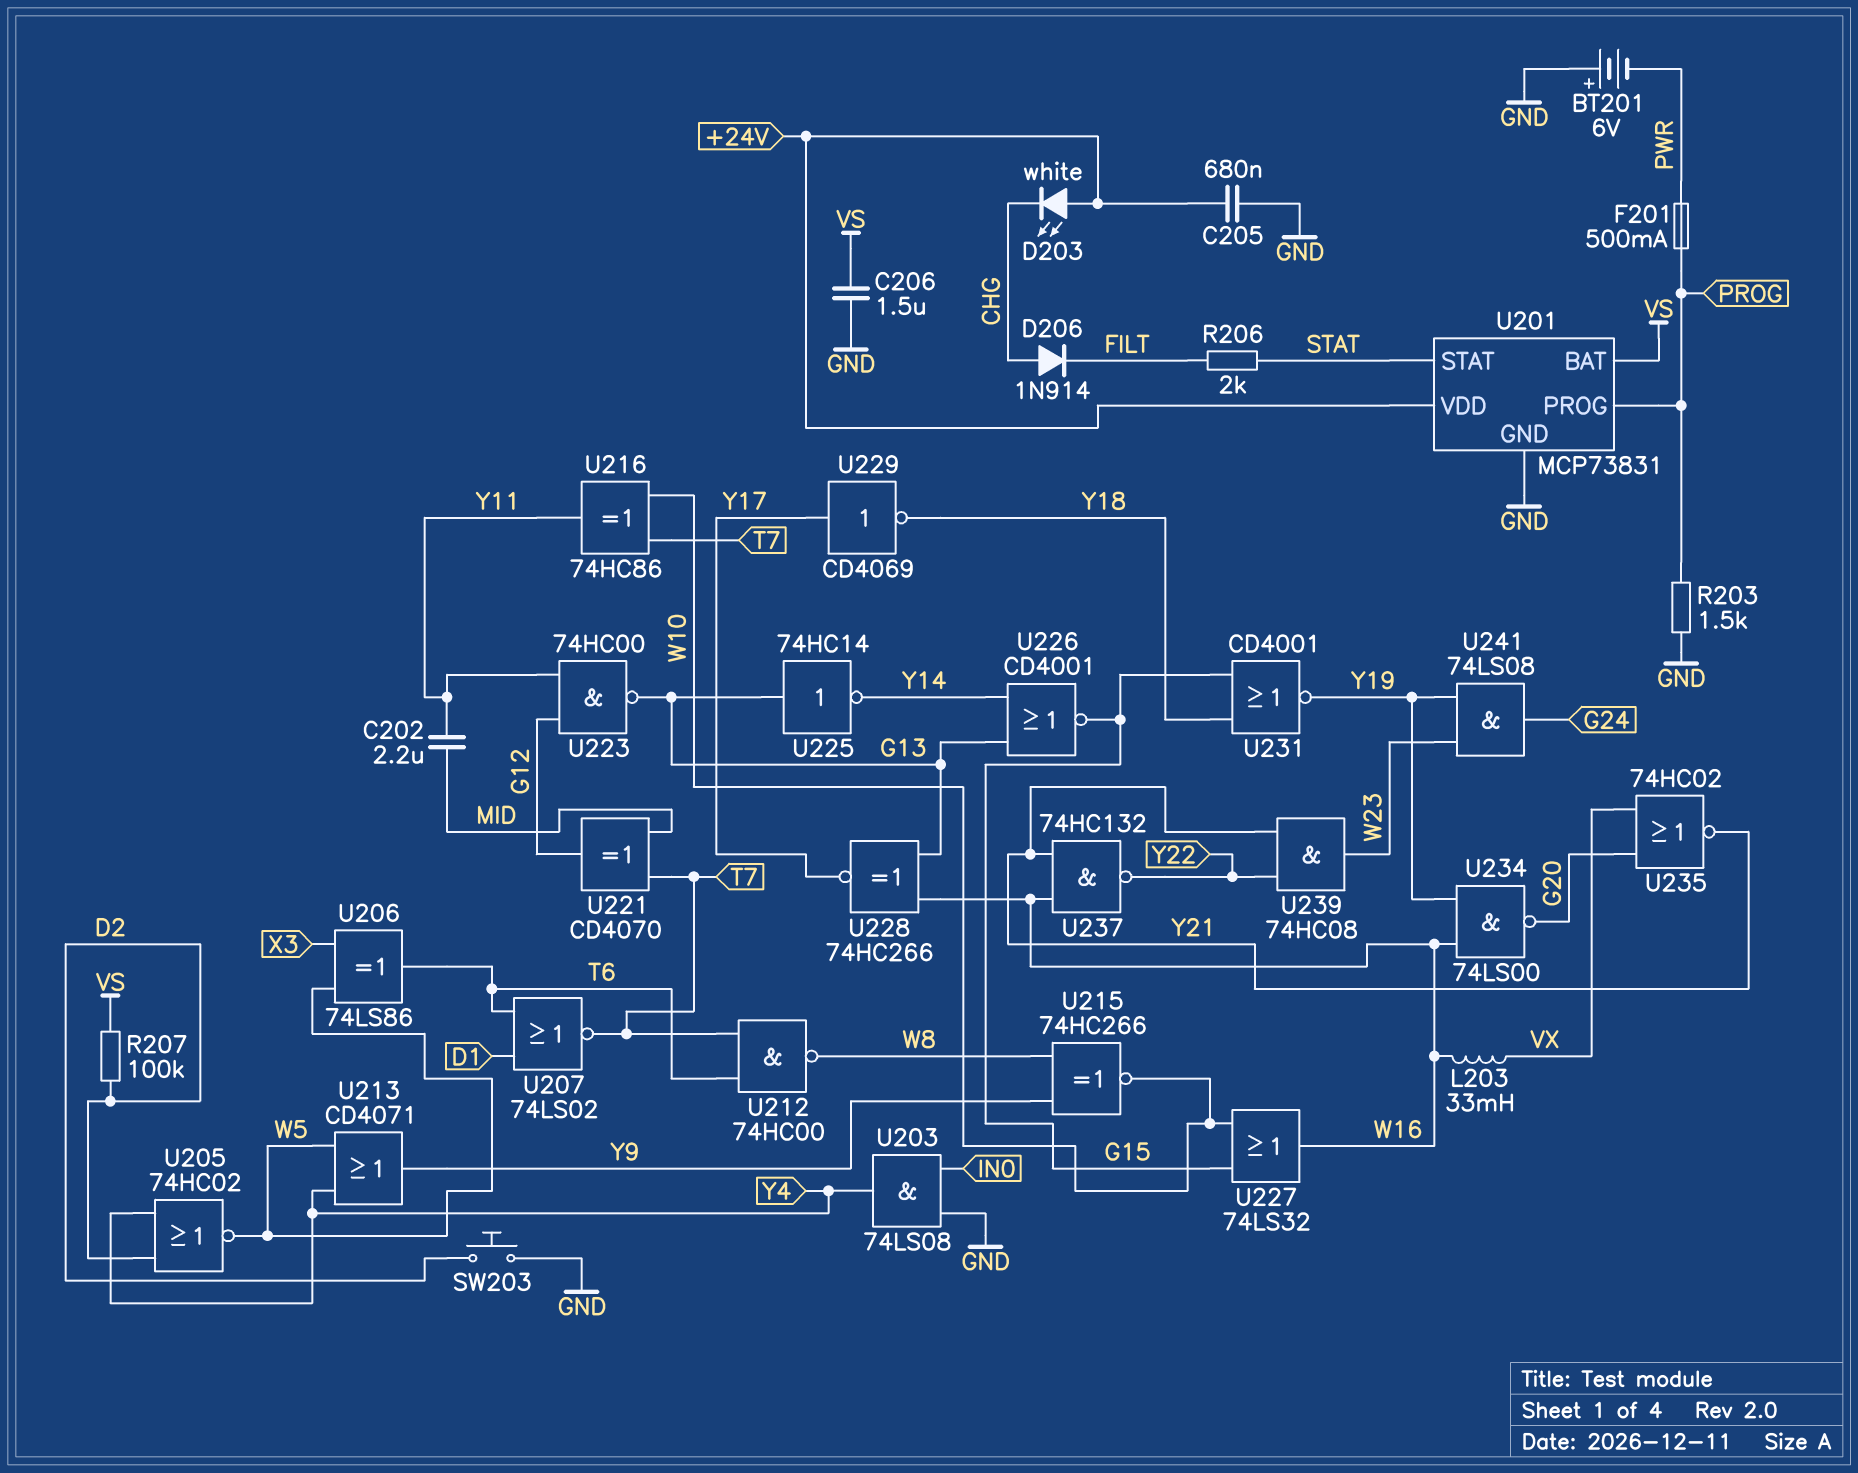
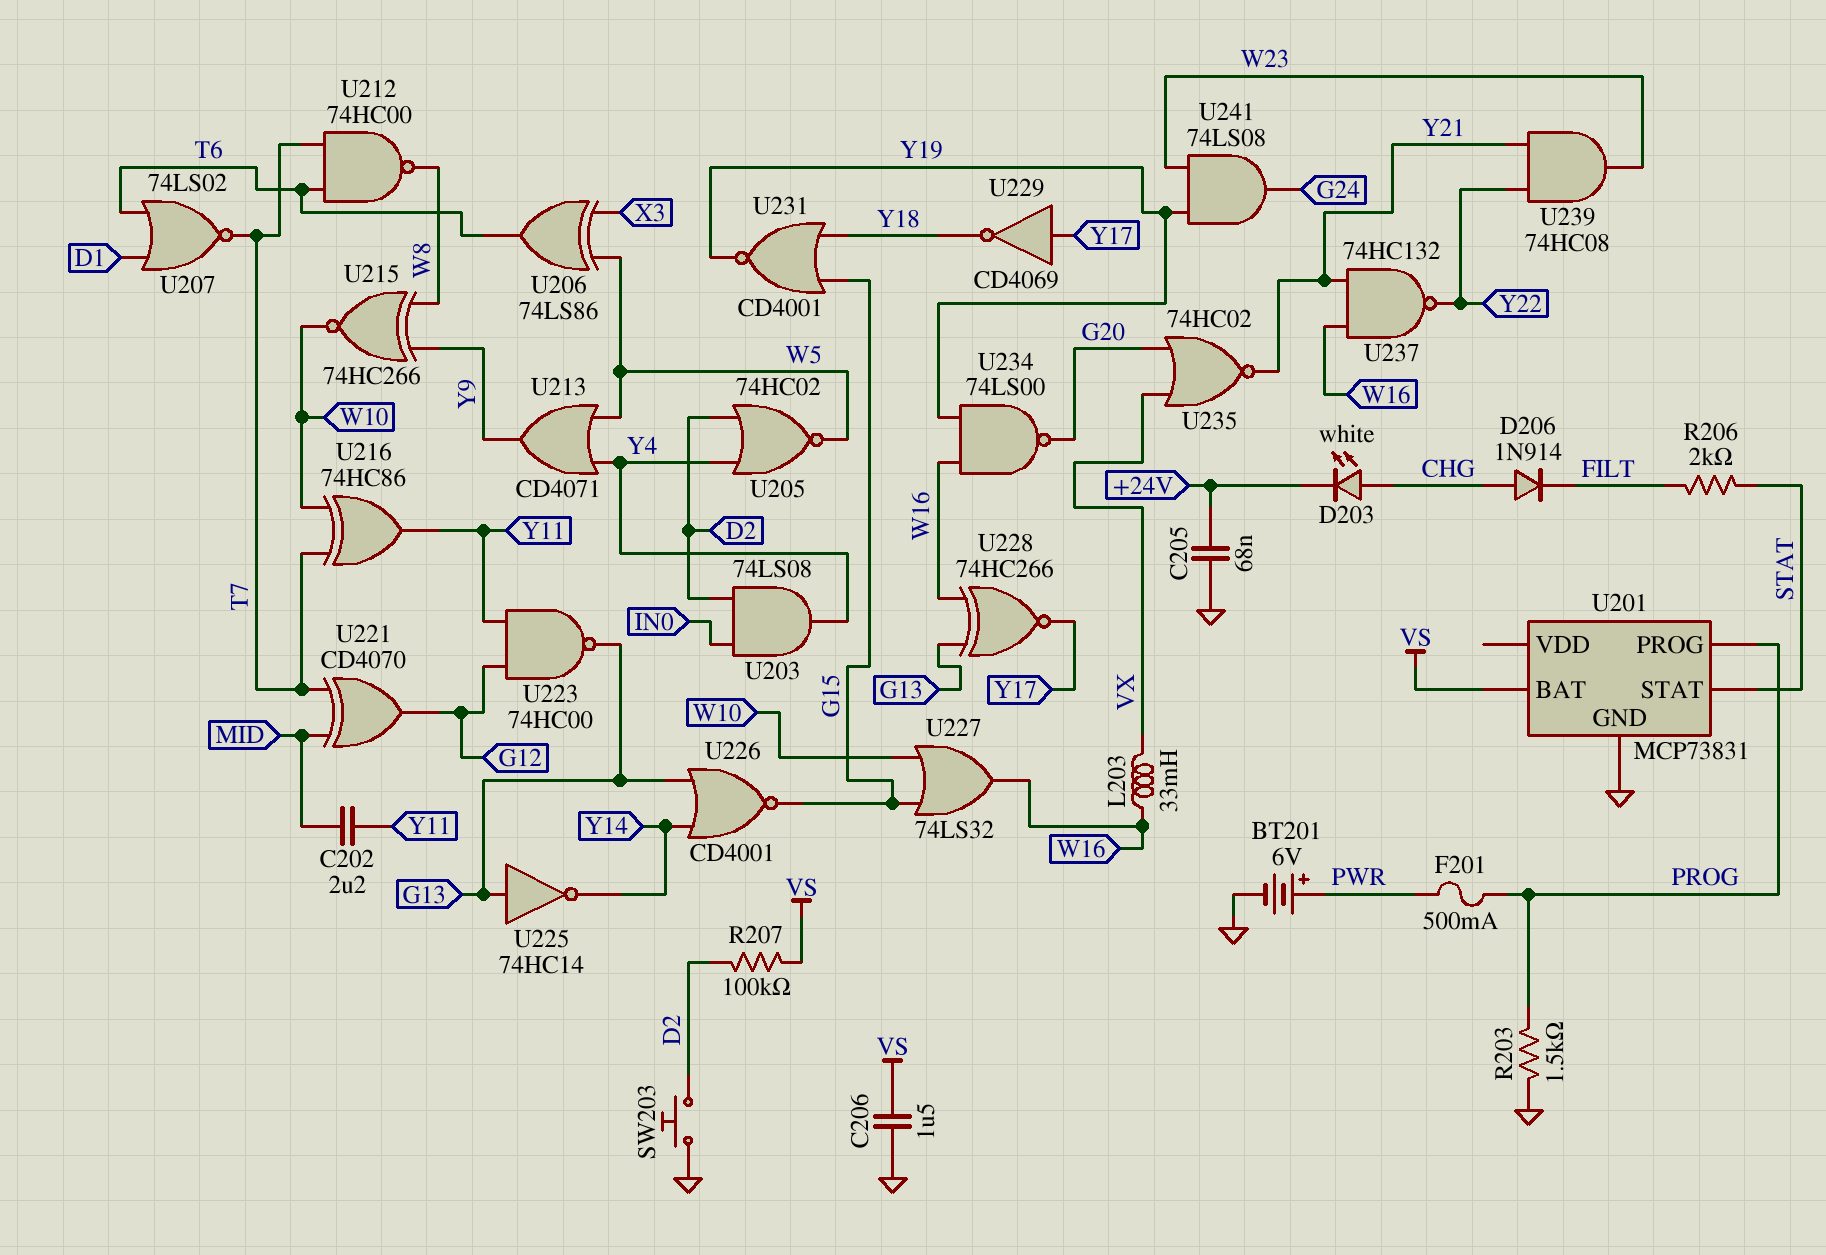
BT201: 6V (plus GND, minus PWR) -> 6V (plus PWR, minus GND)
C205: 680nF (+24V, GND) -> 68nF (+24V, GND)
D203: LED white (A +24V, K CHG) -> LED white (A CHG, K +24V)
U201 pin VDD: +24V -> none
U203: AND 74LS08 (in GND, in IN0, out Y4) -> AND 74LS08 (in D2, in IN0, out Y4)

